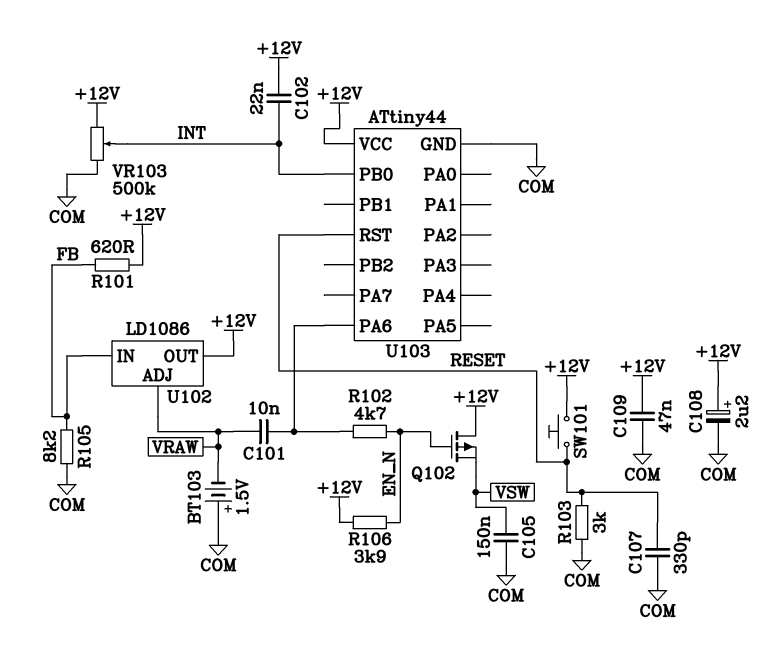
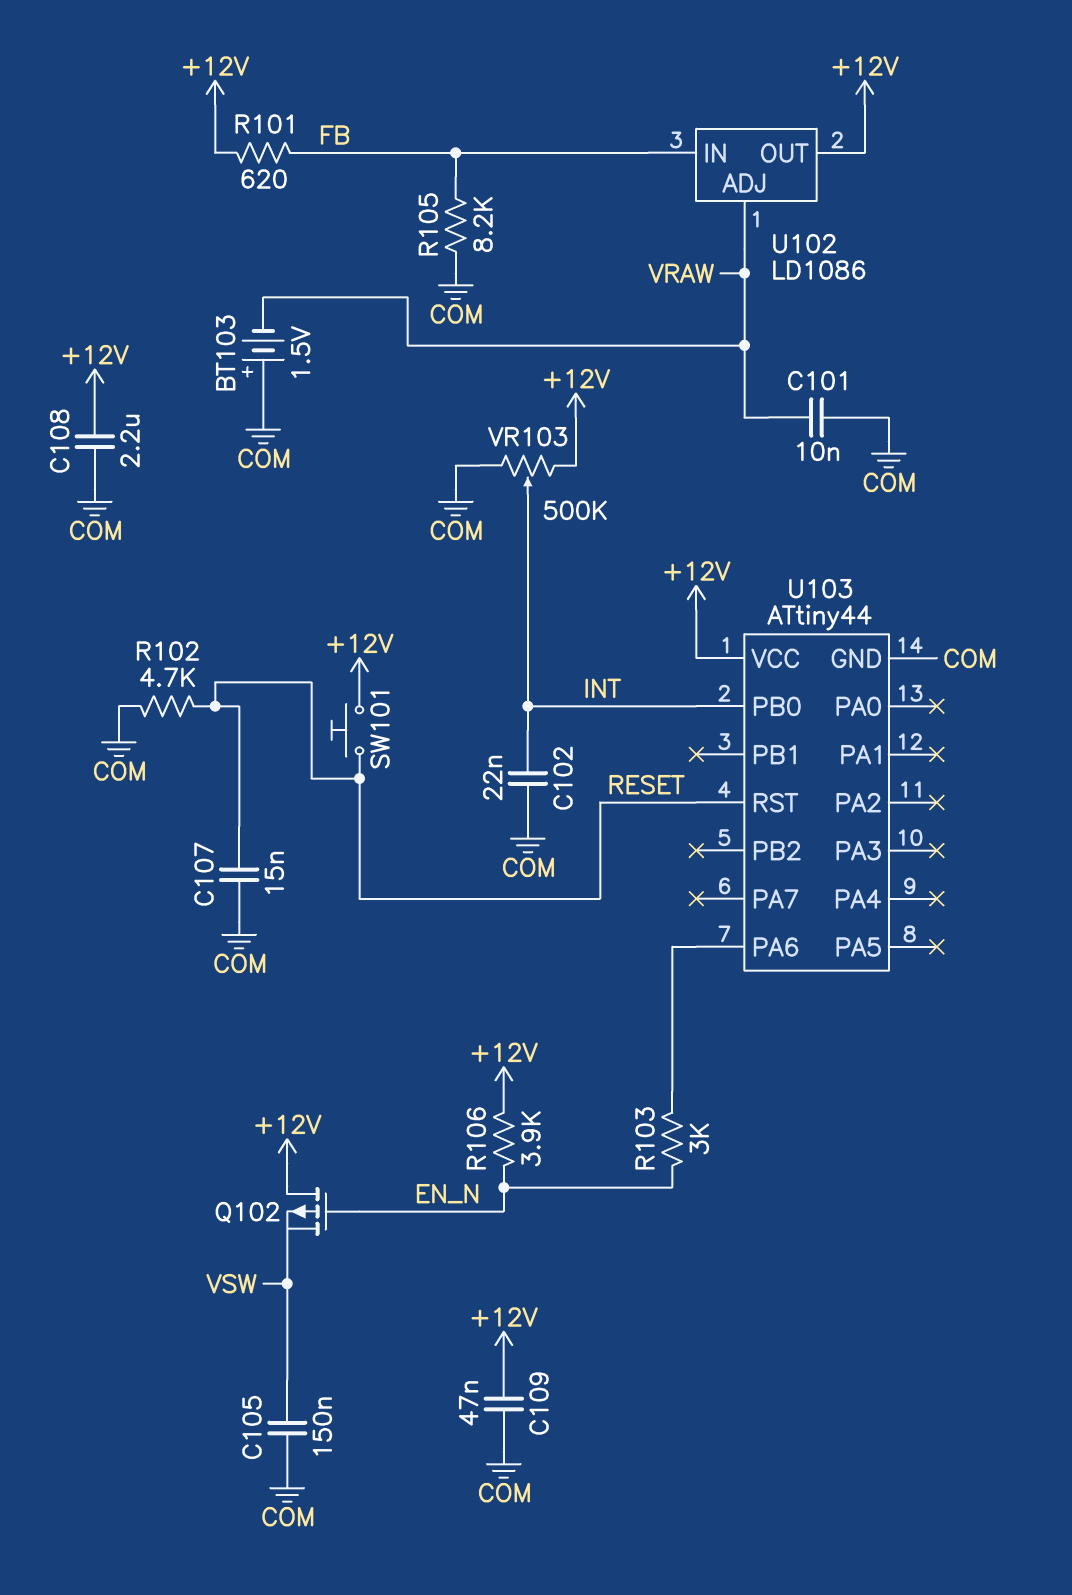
C101: 10nF (U103/PA6, VRAW) -> 10nF (COM, VRAW)
C102: 22nF (+12V, INT) -> 22nF (COM, INT)
C107: 330pF (COM, RESET) -> 15nF (COM, RESET)
C108: 2.2uF (plus +12V, minus COM) -> 2.2uF (+12V, COM)
R102: 4.7k (EN_N, U103/PA6) -> 4.7k (COM, RESET)
R103: 3k (COM, RESET) -> 3k (EN_N, U103/PA6)

